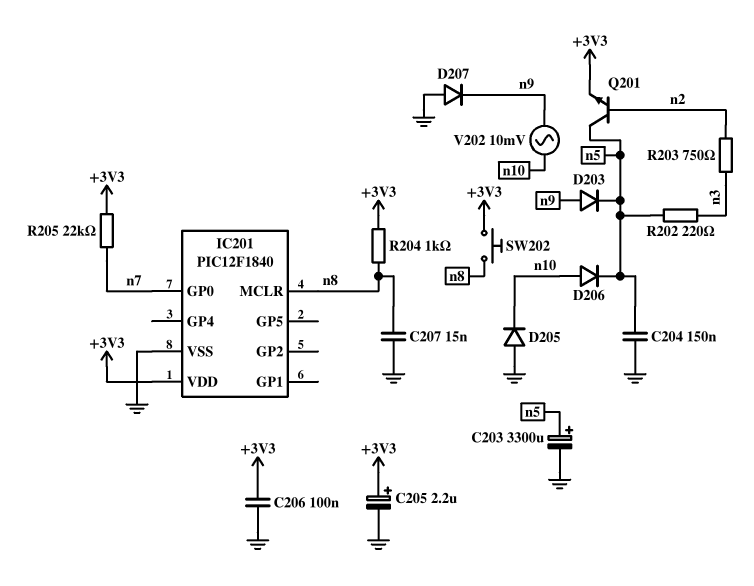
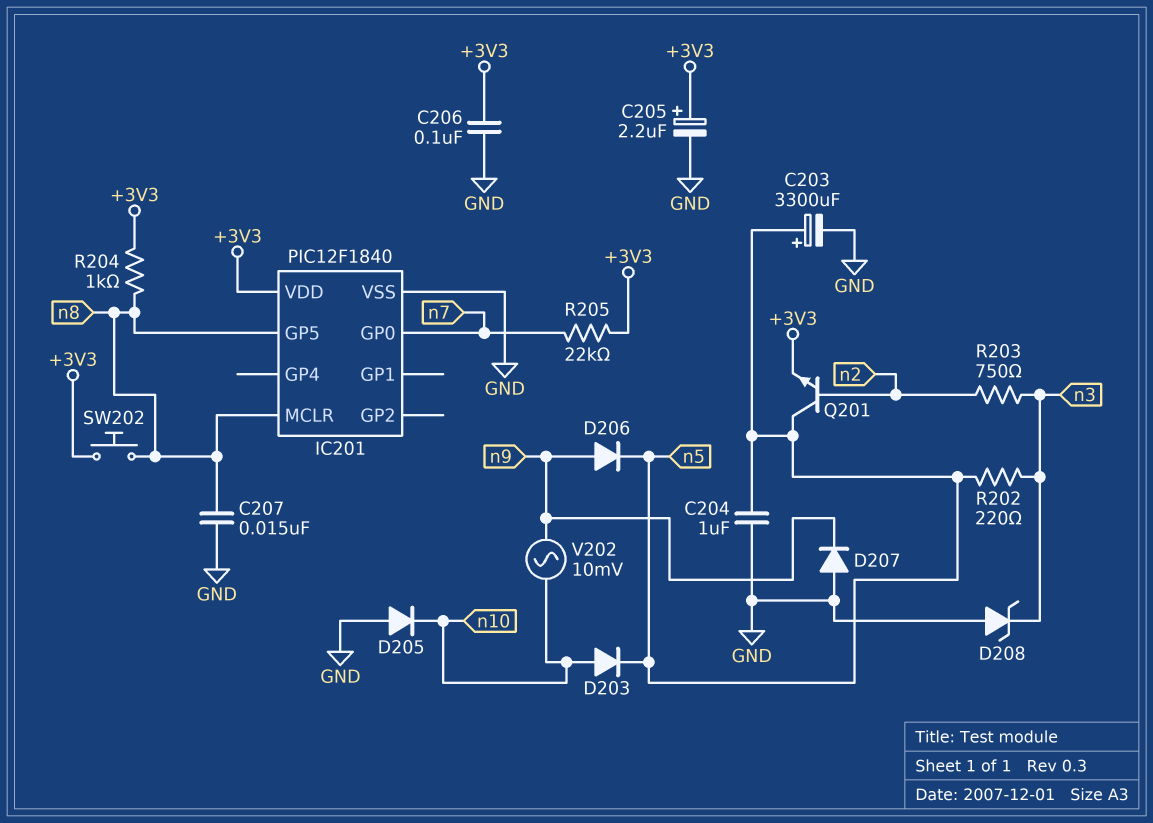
C204: 150nF (GND, n5) -> 1uF (GND, n5)
D203: diode (A n9, K n5) -> diode (A n10, K n5)
D206: diode (A n10, K n5) -> diode (A n9, K n5)
D208: none -> zener (A GND, K n3)
IC201 pin GP5: none -> n8

